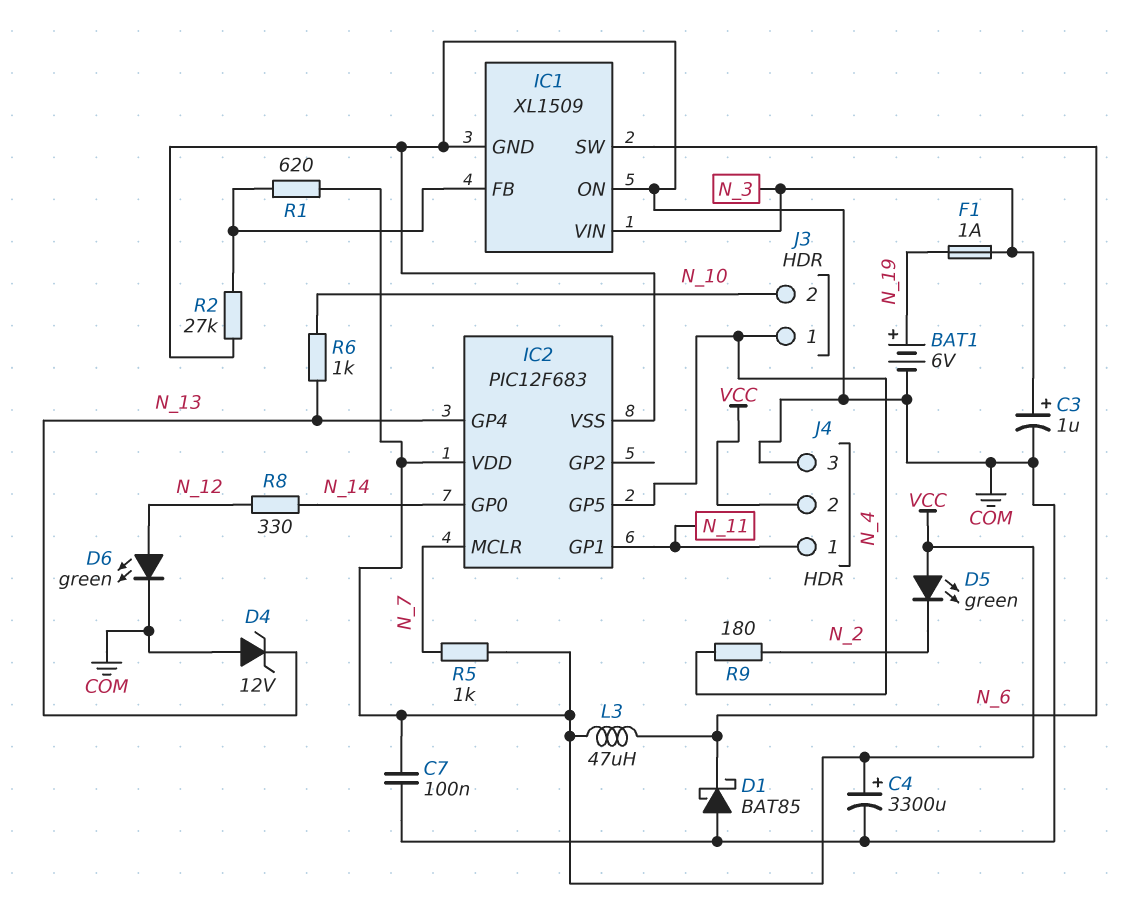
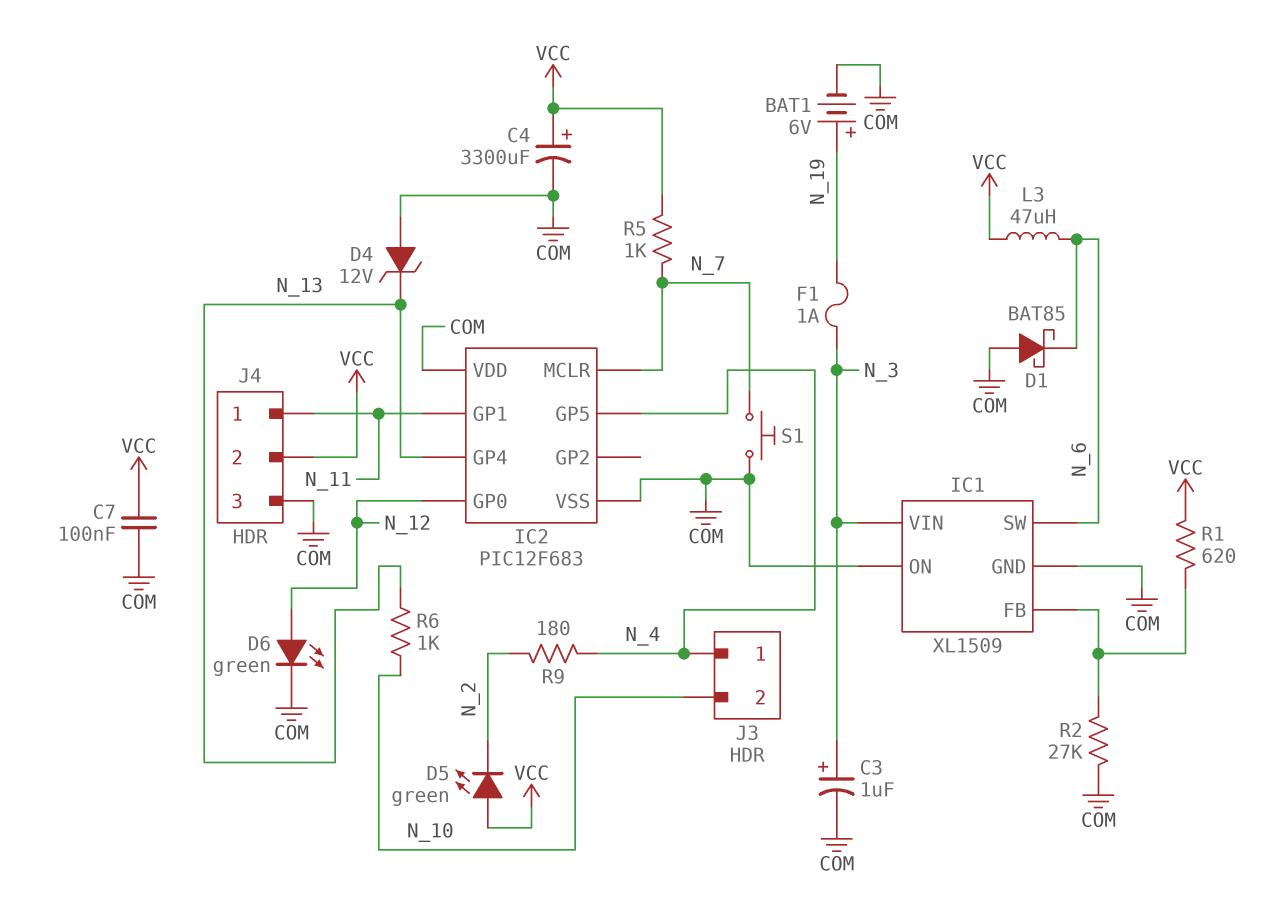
IC2 pin GP0: N_14 -> N_12
IC2 pin VDD: VCC -> COM
R8: 330 (N_12, N_14) -> none
S1: none -> button (COM, N_7)

